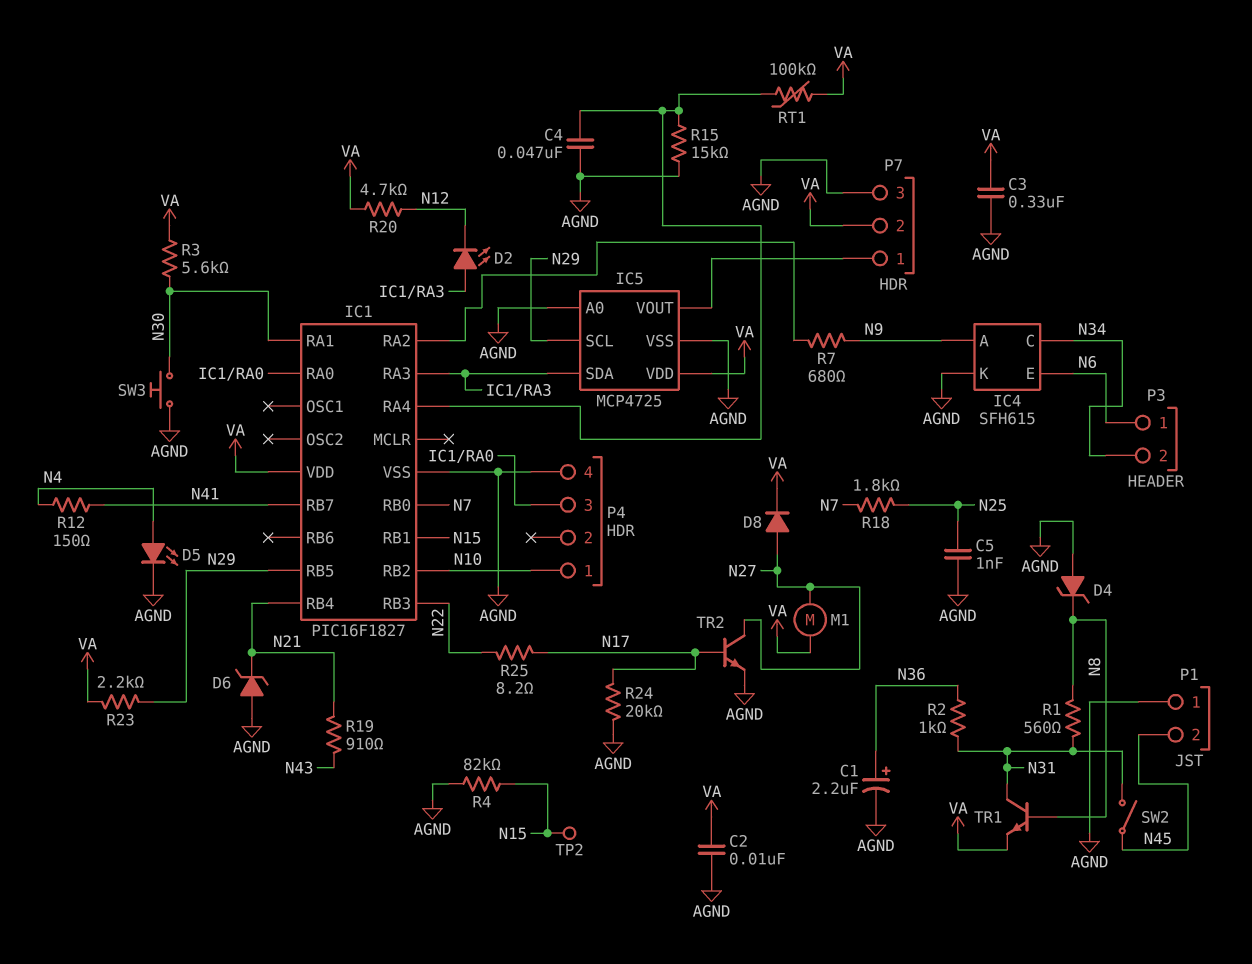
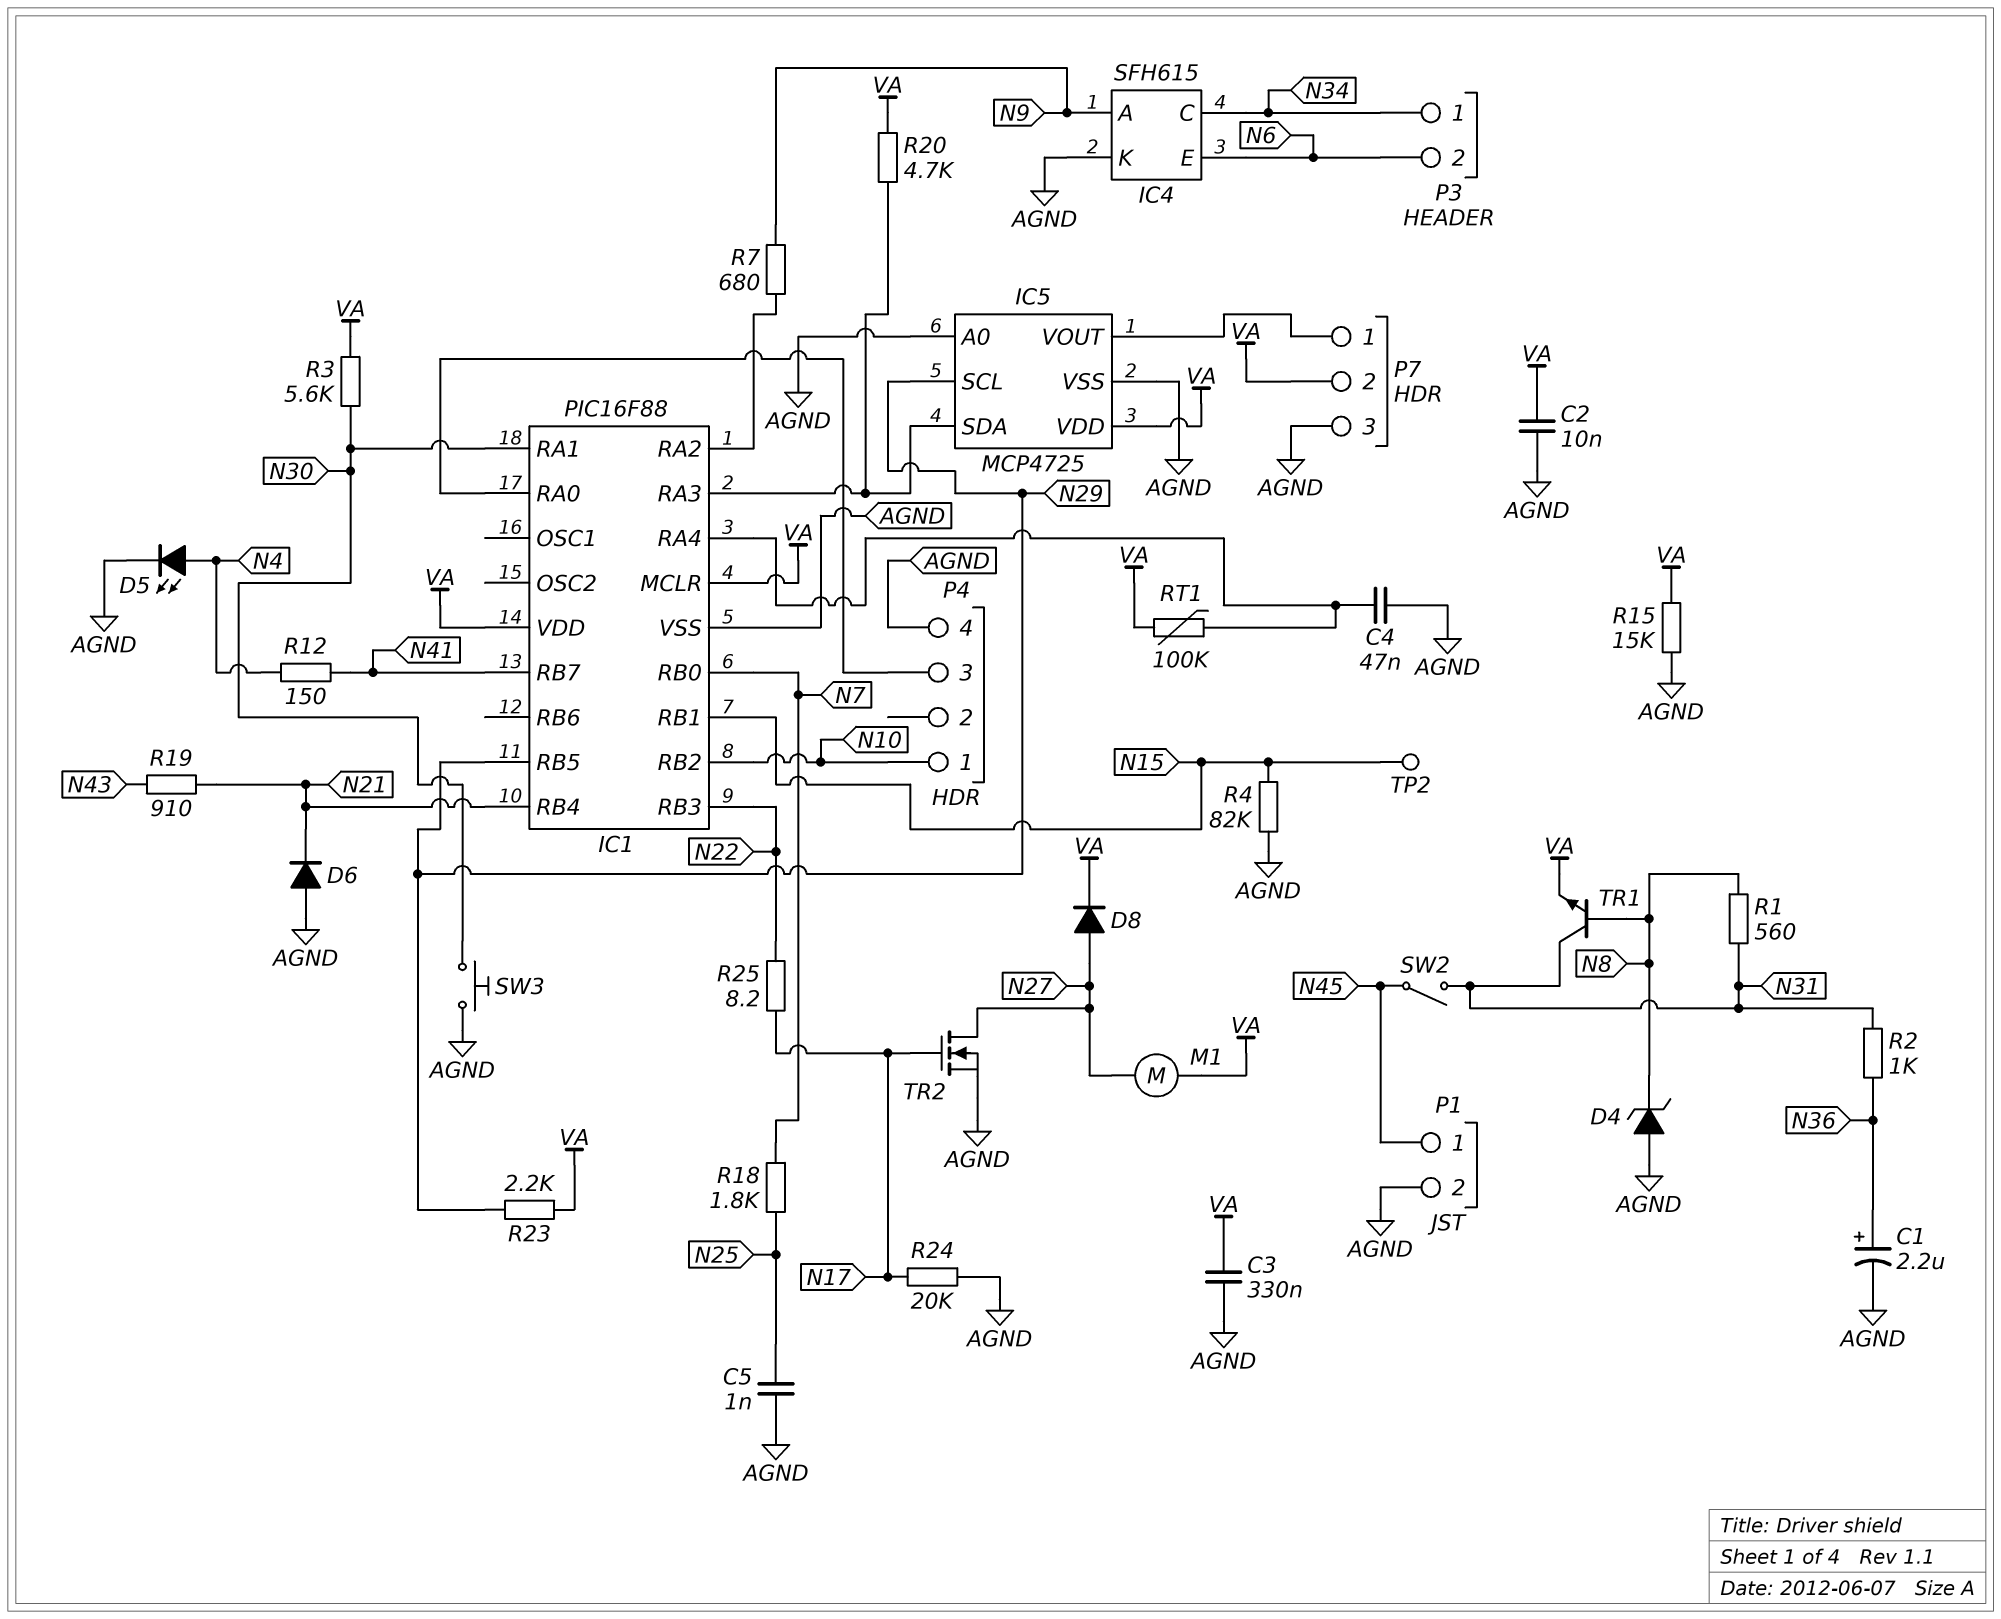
D2: LED (A IC1/RA3, K N12) -> none
D6: zener (A AGND, K N21) -> diode (A AGND, K N21)
IC1: PIC16F1827 -> PIC16F88
IC1 pin MCLR: none -> VA
P1 pin 1: AGND -> N45
P1 pin 2: N45 -> AGND
P3 pin 1: N6 -> N34
P3 pin 2: N34 -> N6
R15: 15k (AGND, IC1/RA4) -> 15k (AGND, VA)
R20: 4.7k (N12, VA) -> 4.7k (IC1/RA3, VA)
TR2: NPN (B N17, C N27, E AGND) -> NMOS (G N17, D N27, S AGND)

